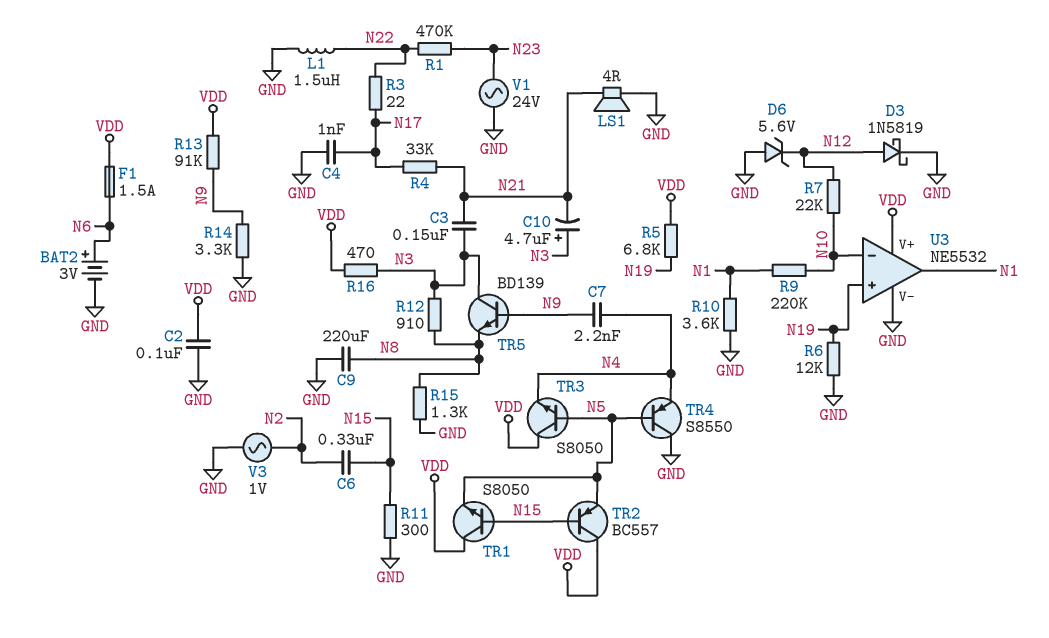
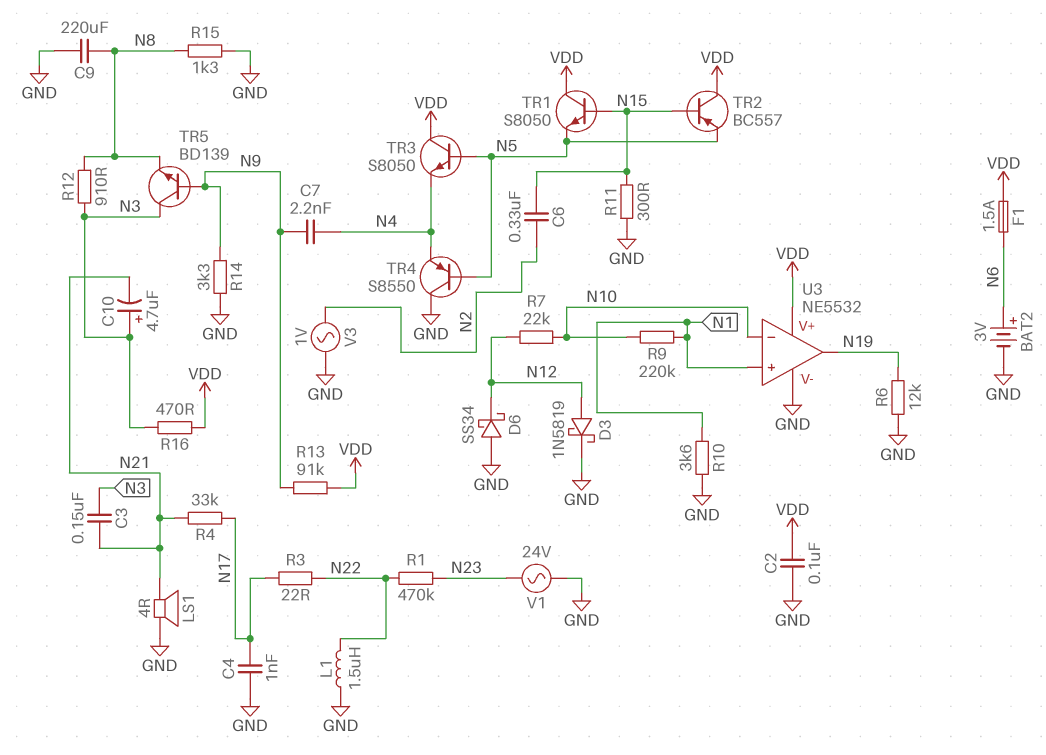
D6: zener 5.6V (A GND, K N12) -> schottky SS34 (A GND, K N12)
R5: 6.8k (N19, VDD) -> none
U3 pin in+: N19 -> N1
U3 pin out: N1 -> N19

